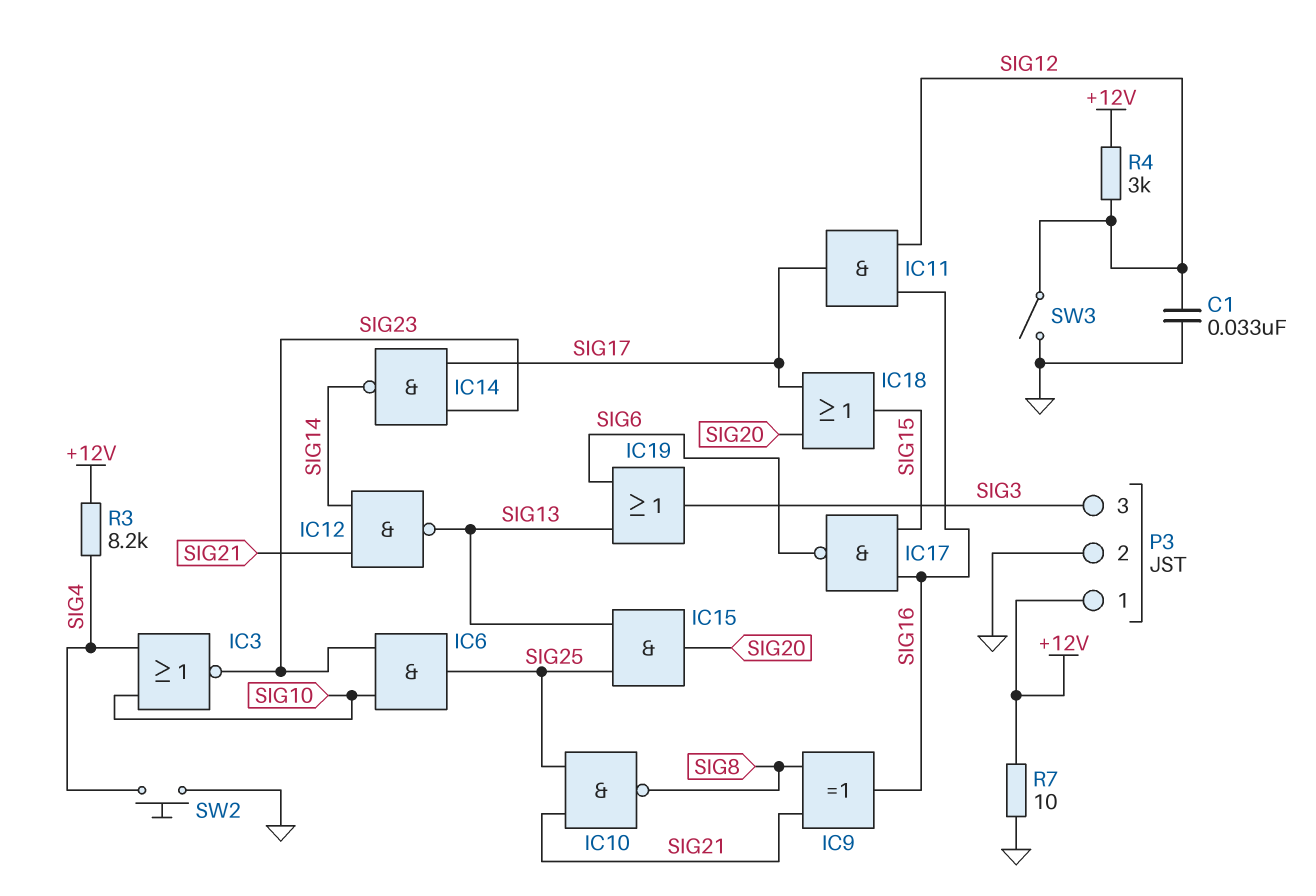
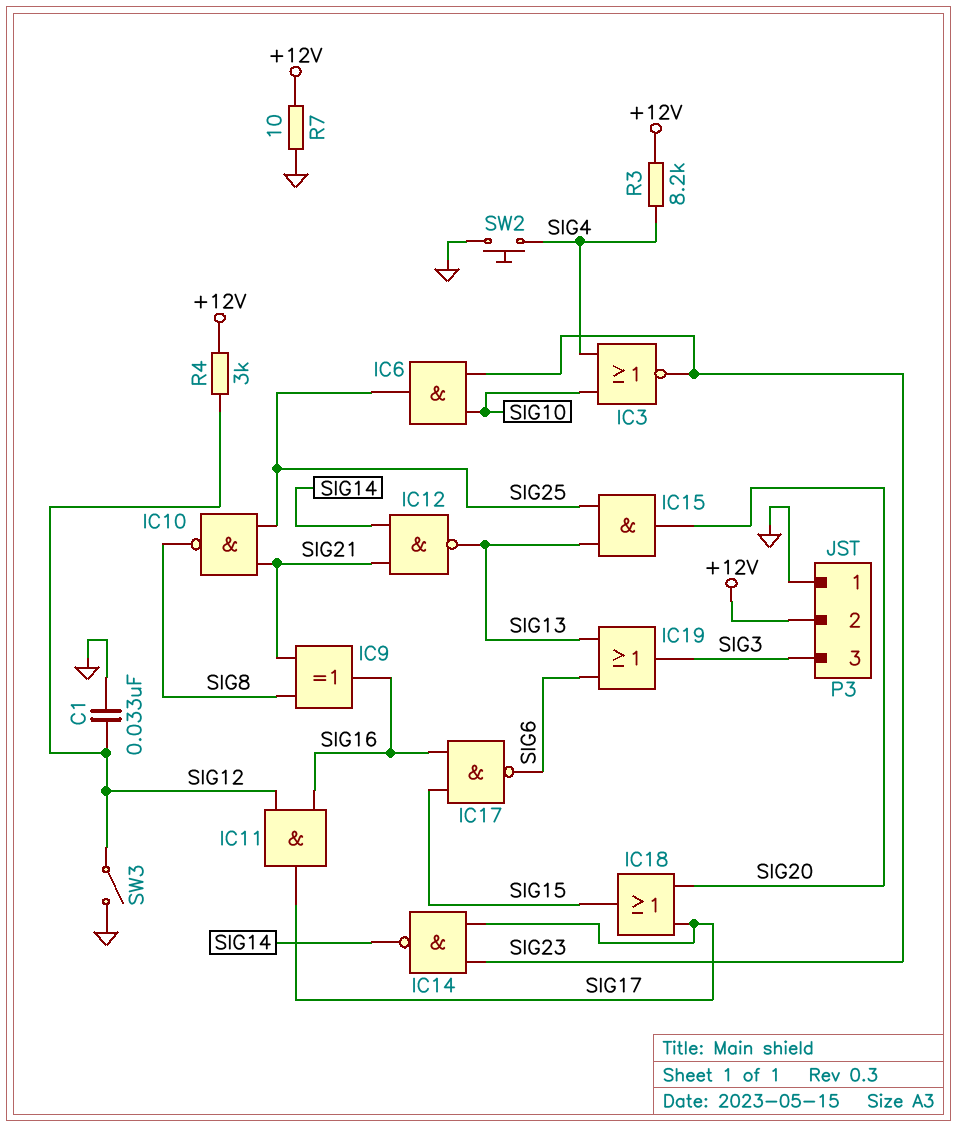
P3 pin 1: +12V -> GND
P3 pin 2: GND -> +12V

